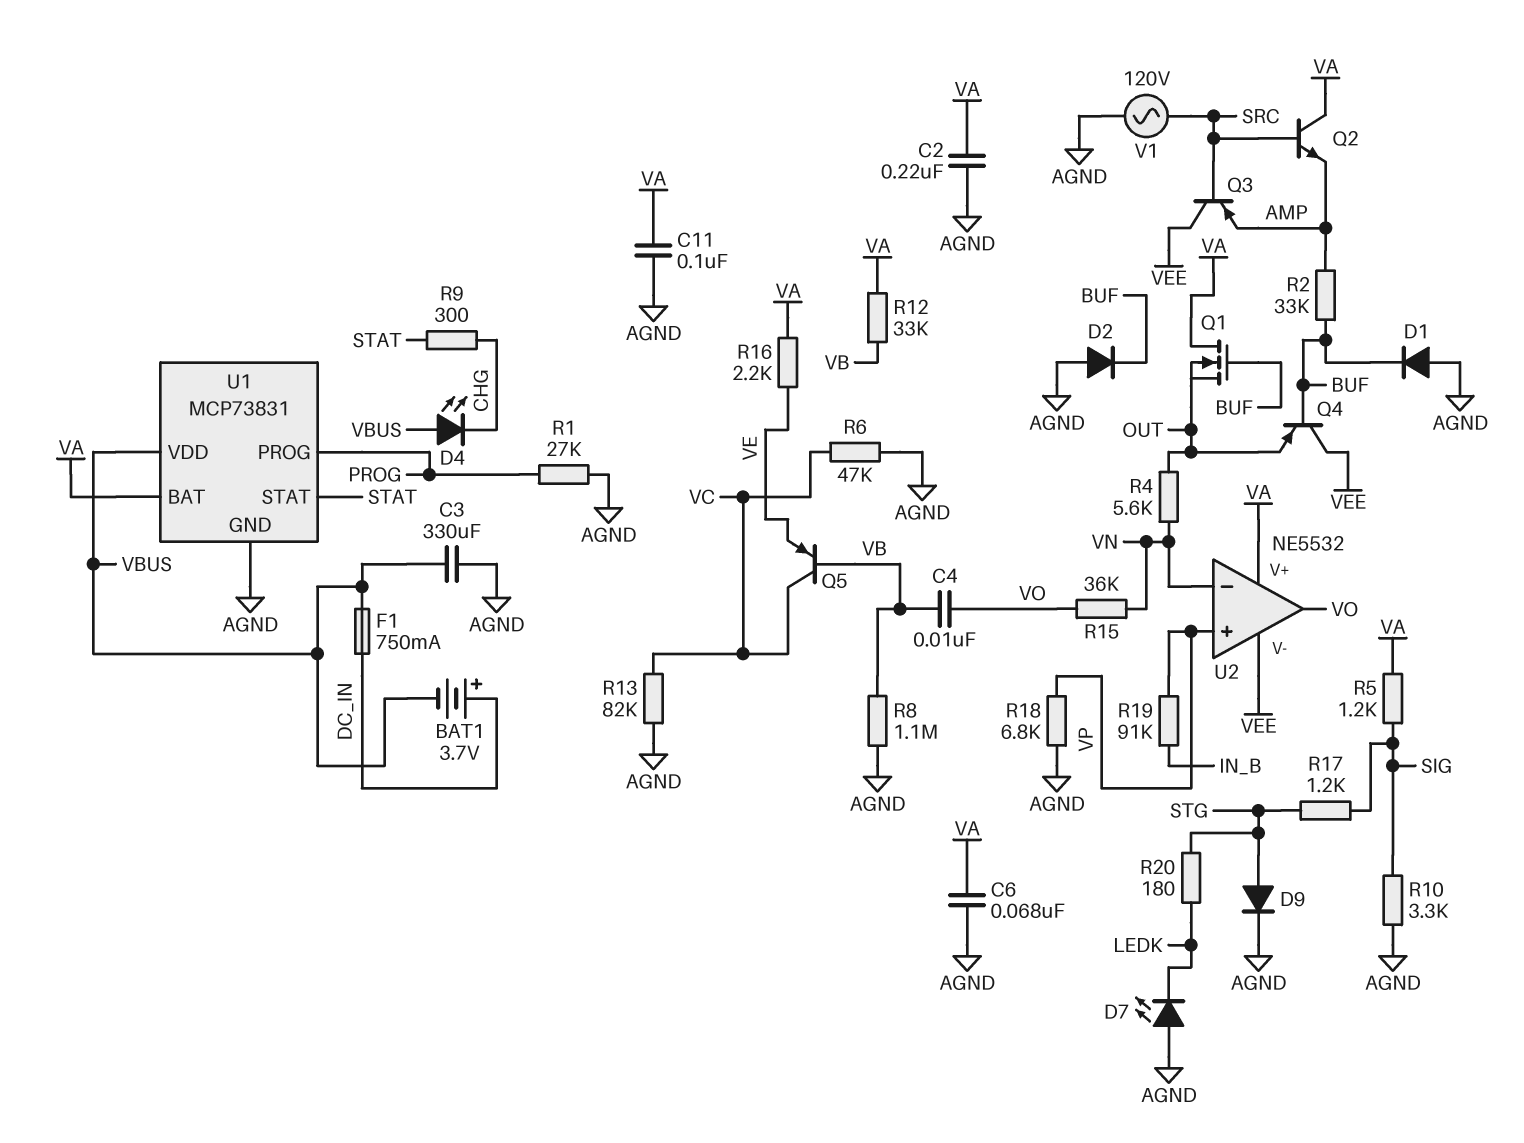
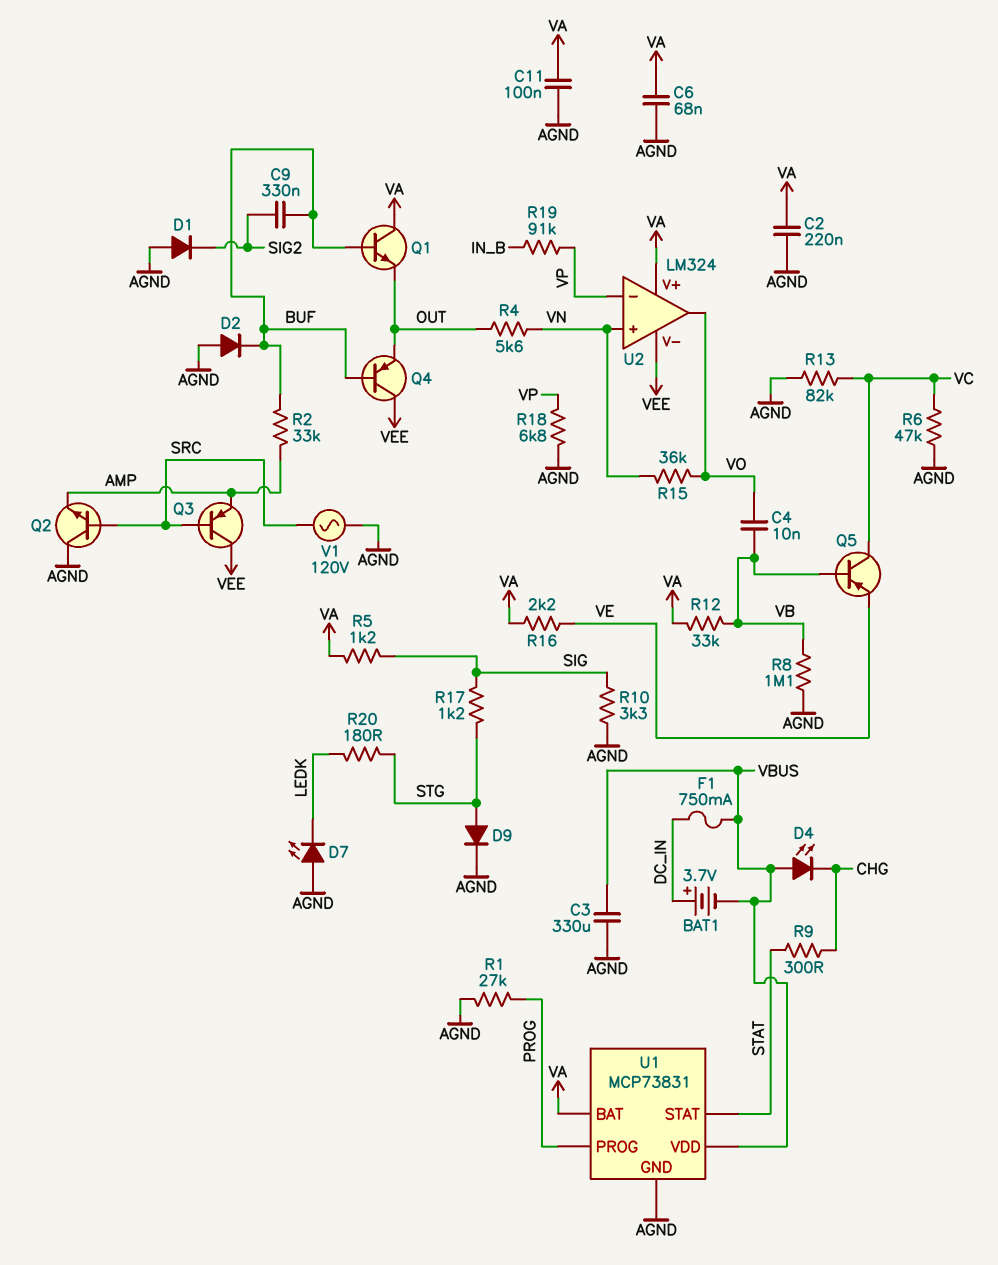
C9: none -> 330nF (BUF, SIG2)
D1: diode (A AGND, K BUF) -> diode (A AGND, K SIG2)
Q1: NMOS (G BUF, D VA, S OUT) -> NPN (B BUF, C VA, E OUT)
Q2: NPN (B SRC, C VA, E AMP) -> NPN (B SRC, C AGND, E AMP)
U2: NE5532 -> LM324
U2 pin in+: VP -> VN
U2 pin in-: VN -> VP

